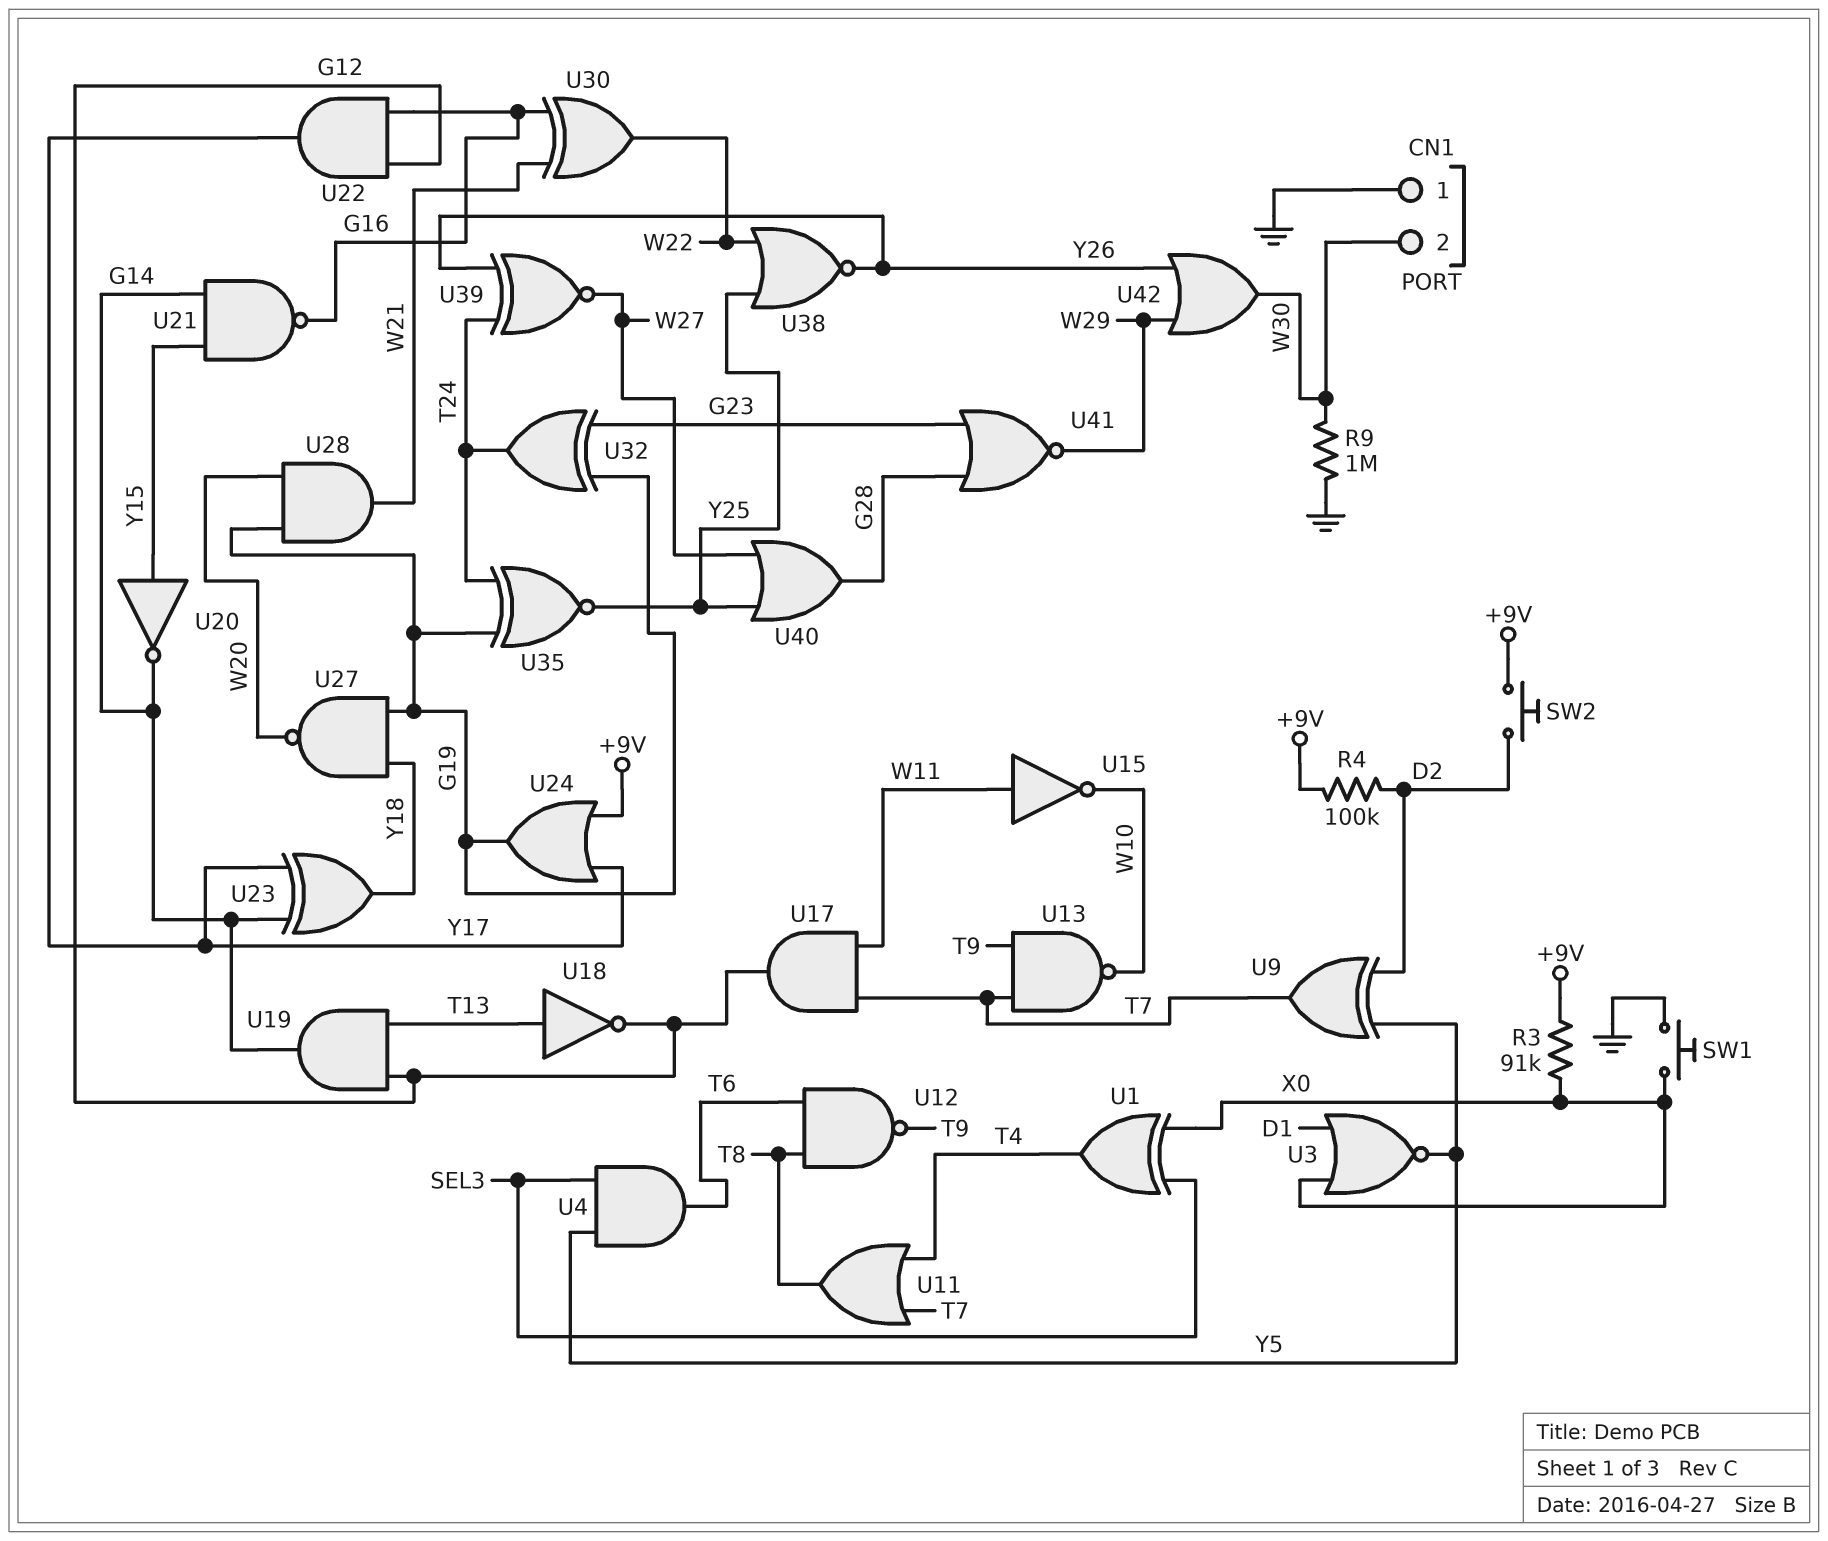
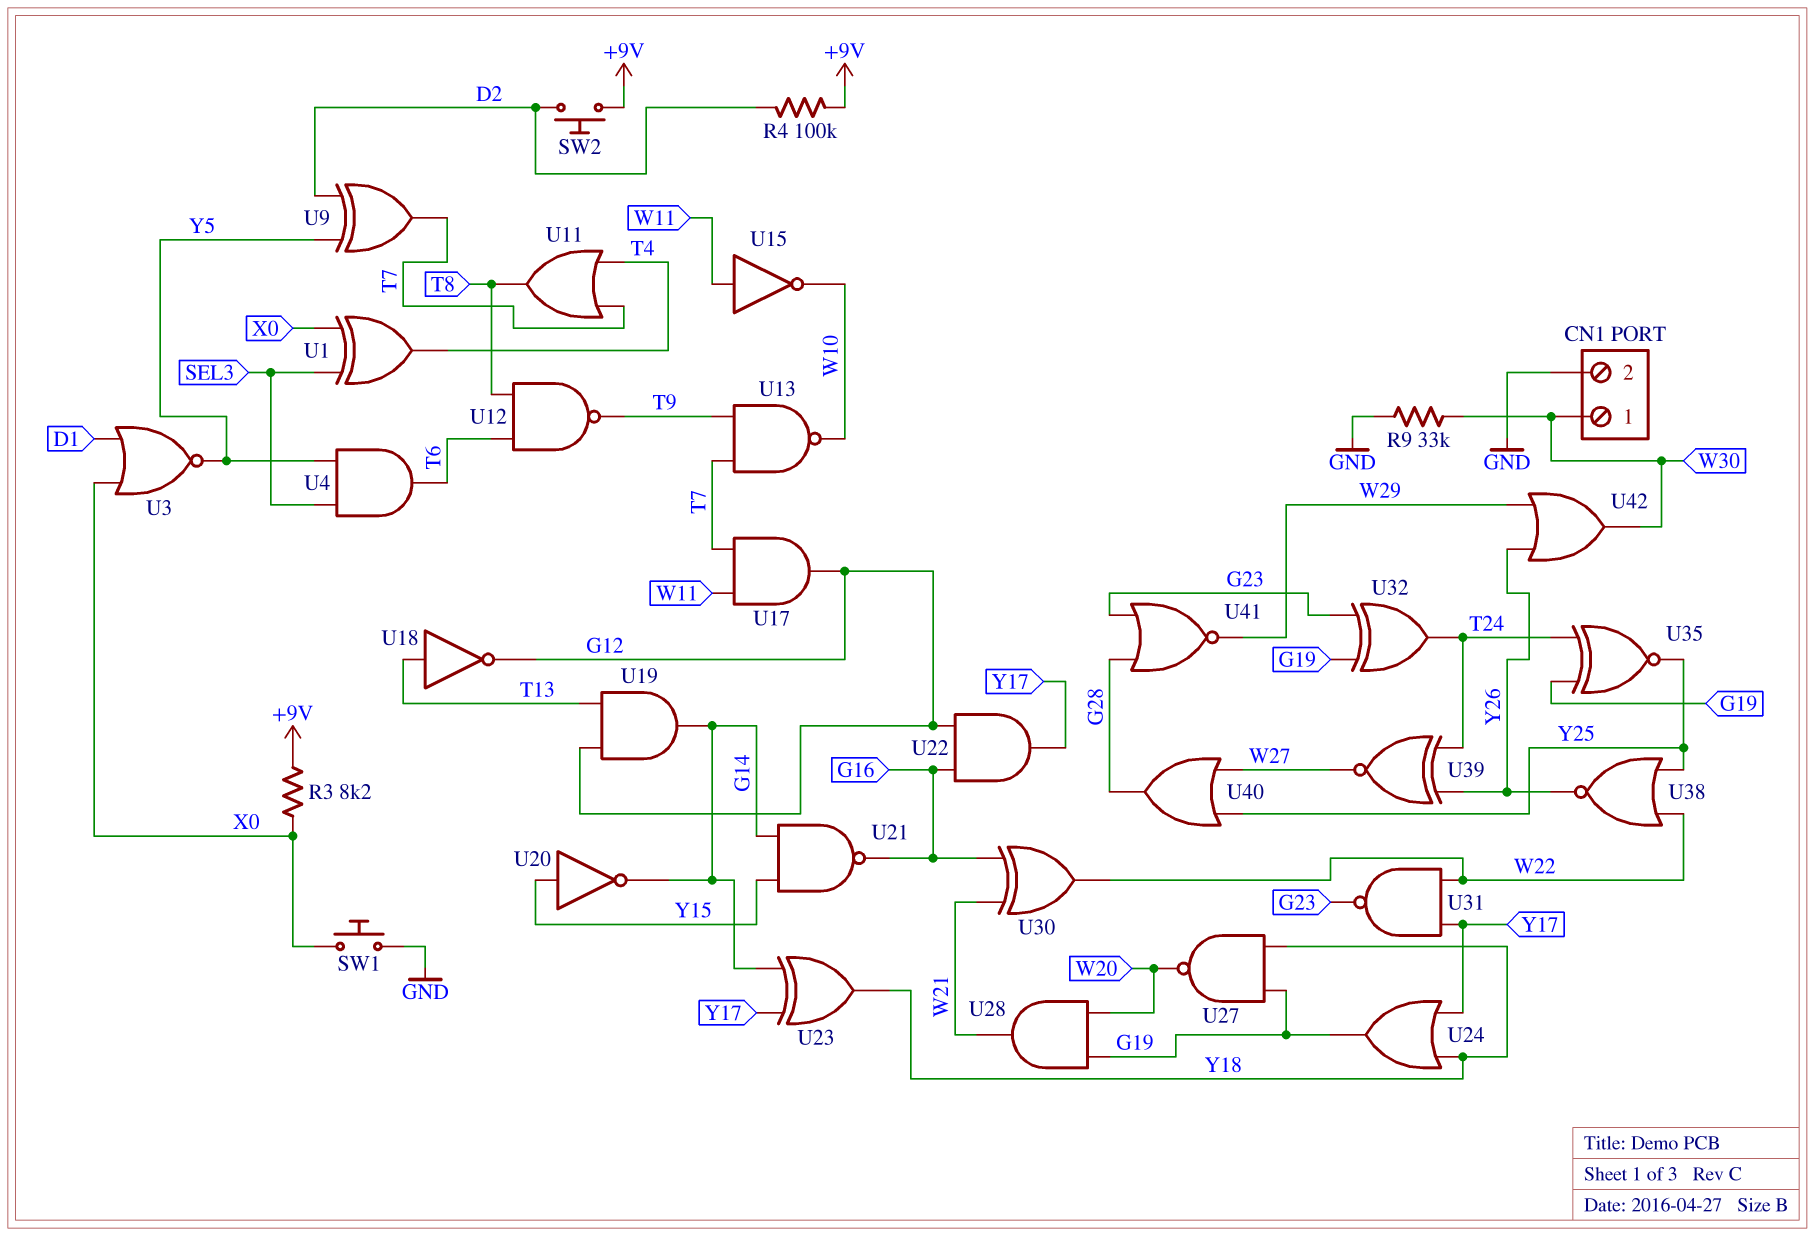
CN1 pin 1: GND -> W30
CN1 pin 2: W30 -> GND
R3: 91k (+9V, X0) -> 8.2k (+9V, X0)
R9: 1M (GND, W30) -> 33k (GND, W30)
U24: OR (in +9V, in Y17, out G19) -> OR (in Y17, in Y18, out G19)
U31: none -> NAND (in W22, in Y17, out G23)

